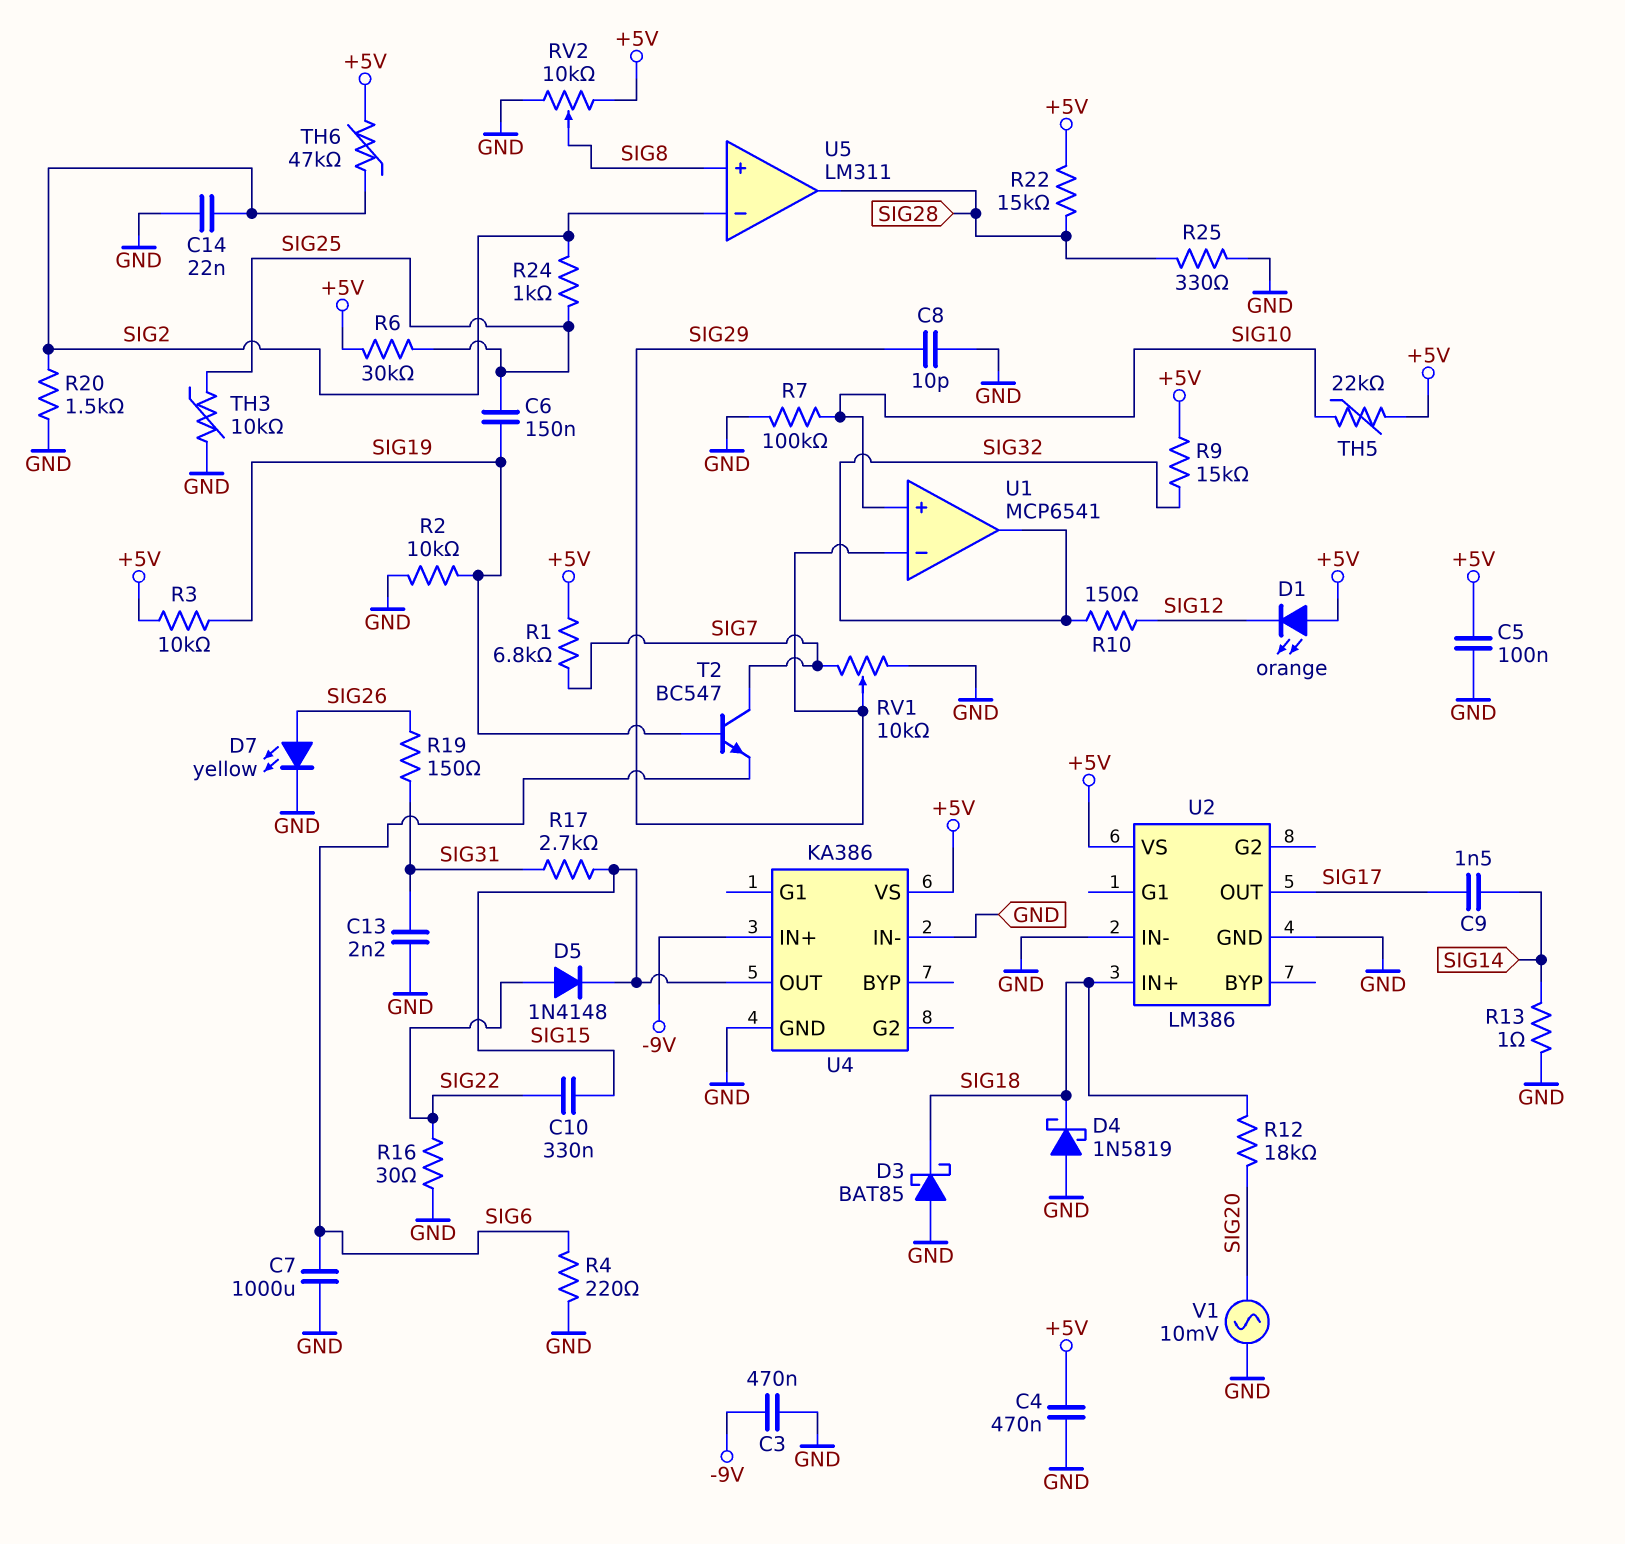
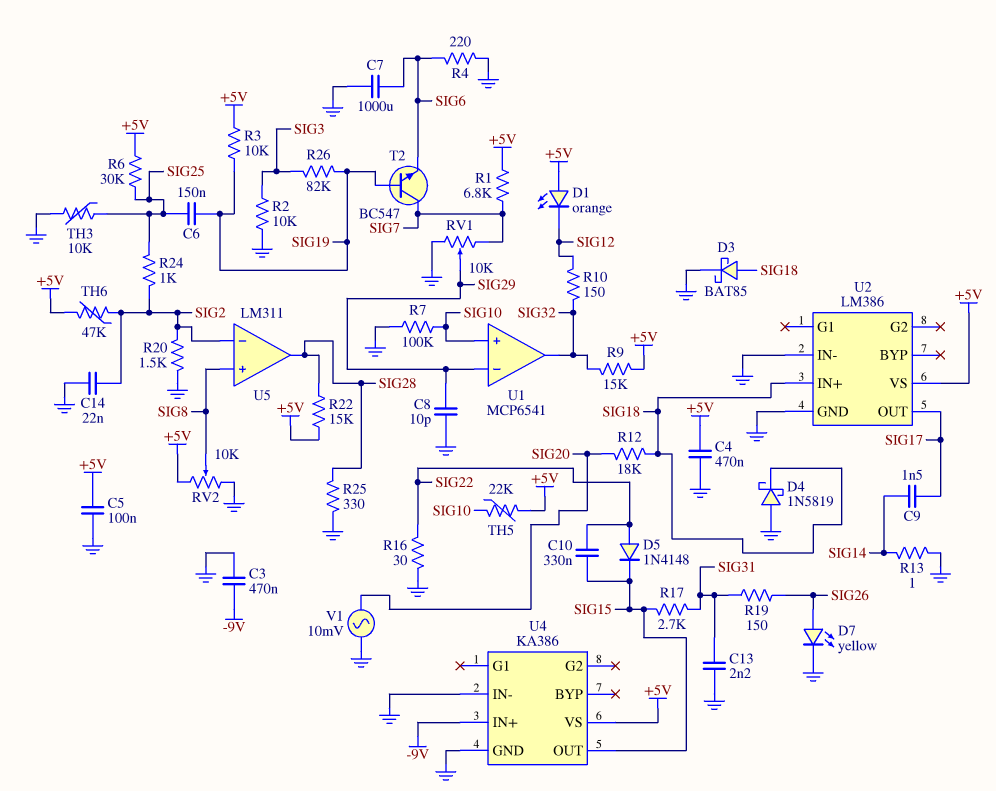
D3: schottky BAT85 (A GND, K SIG18) -> schottky BAT85 (A SIG18, K GND)
R2: 10k (GND, SIG19) -> 10k (GND, SIG3)
R26: none -> 82k (SIG3, SIG19)

